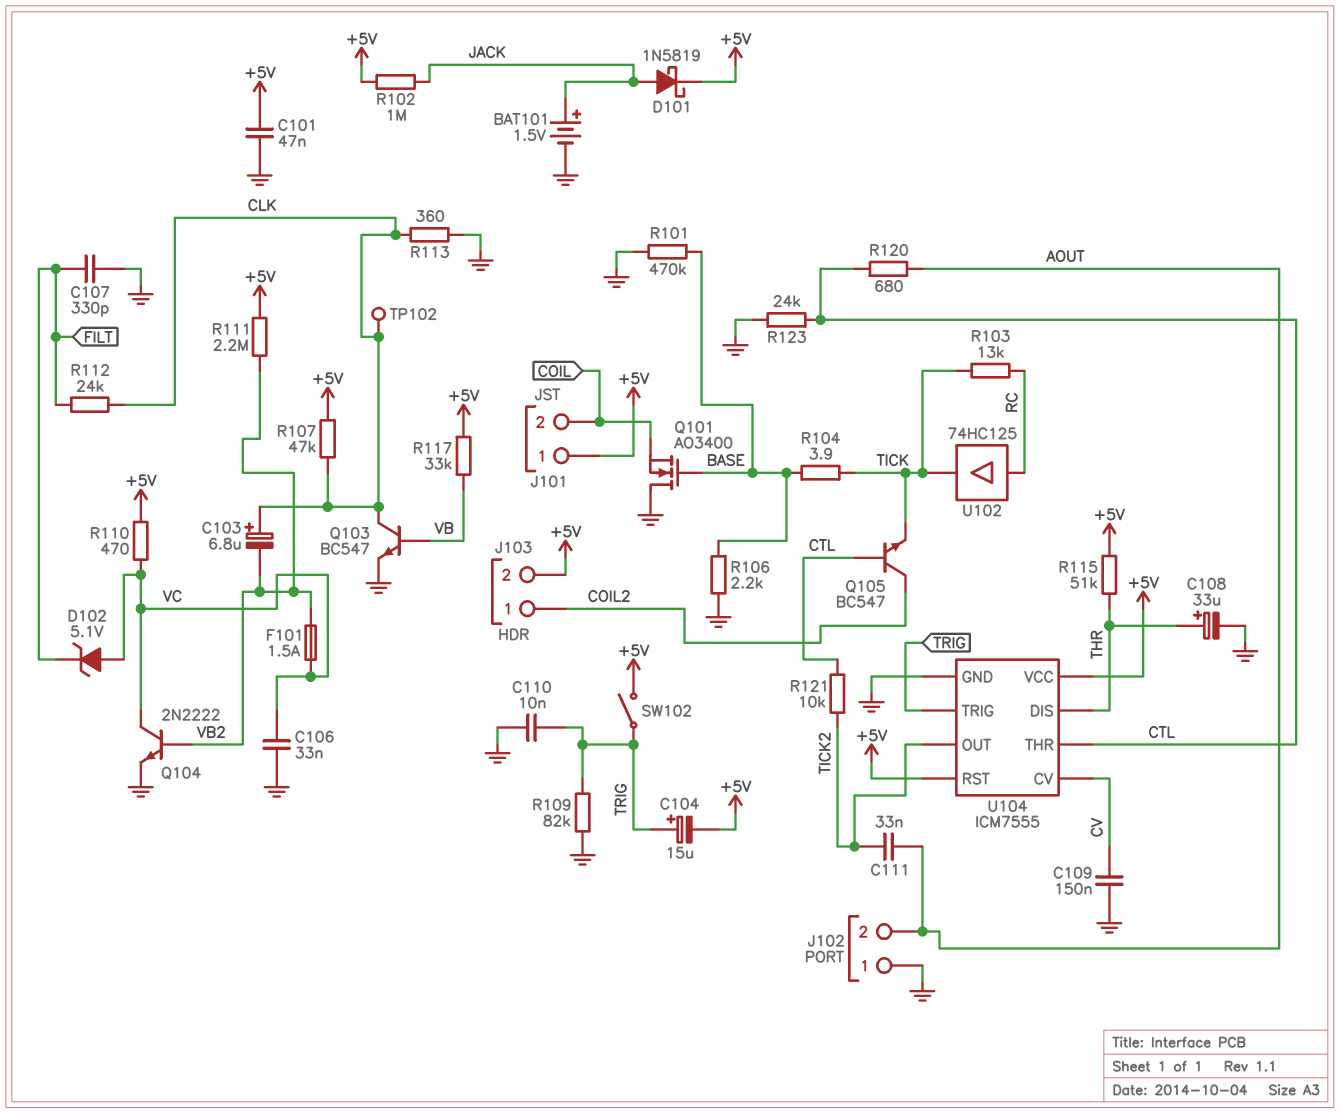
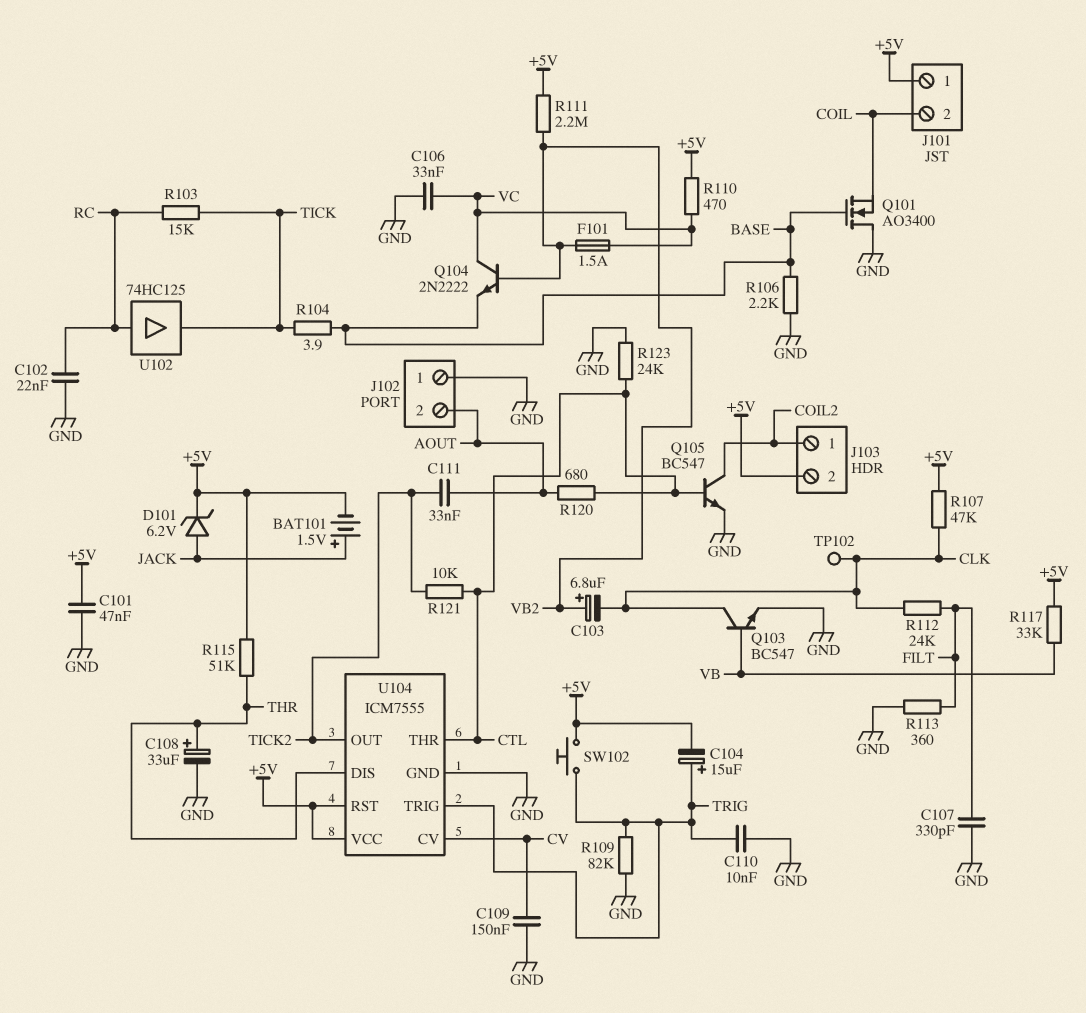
BAT101: 1.5V (plus JACK, minus GND) -> 1.5V (plus JACK, minus +5V)
C102: none -> 22nF (GND, RC)
C103: 6.8uF (plus CLK, minus VB2) -> 6.8uF (plus VB2, minus CLK)
D101: schottky 1N5819 (A JACK, K +5V) -> zener 6.2V (A JACK, K +5V)
D102: zener 5.1V (A VC, K FILT) -> none
Q104: NPN 2N2222 (B VB2, C VC, E GND) -> NPN 2N2222 (B VB2, C VC, E BASE)
Q105: NPN BC547 (B CTL, C COIL2, E TICK) -> NPN BC547 (B CTL, C COIL2, E GND)
R101: 470k (BASE, GND) -> none
R102: 1M (+5V, JACK) -> none
R103: 13k (RC, TICK) -> 15k (RC, TICK)
R113: 360 (CLK, GND) -> 360 (FILT, GND)
SW102: switch (+5V, TRIG) -> button (+5V, TRIG)

